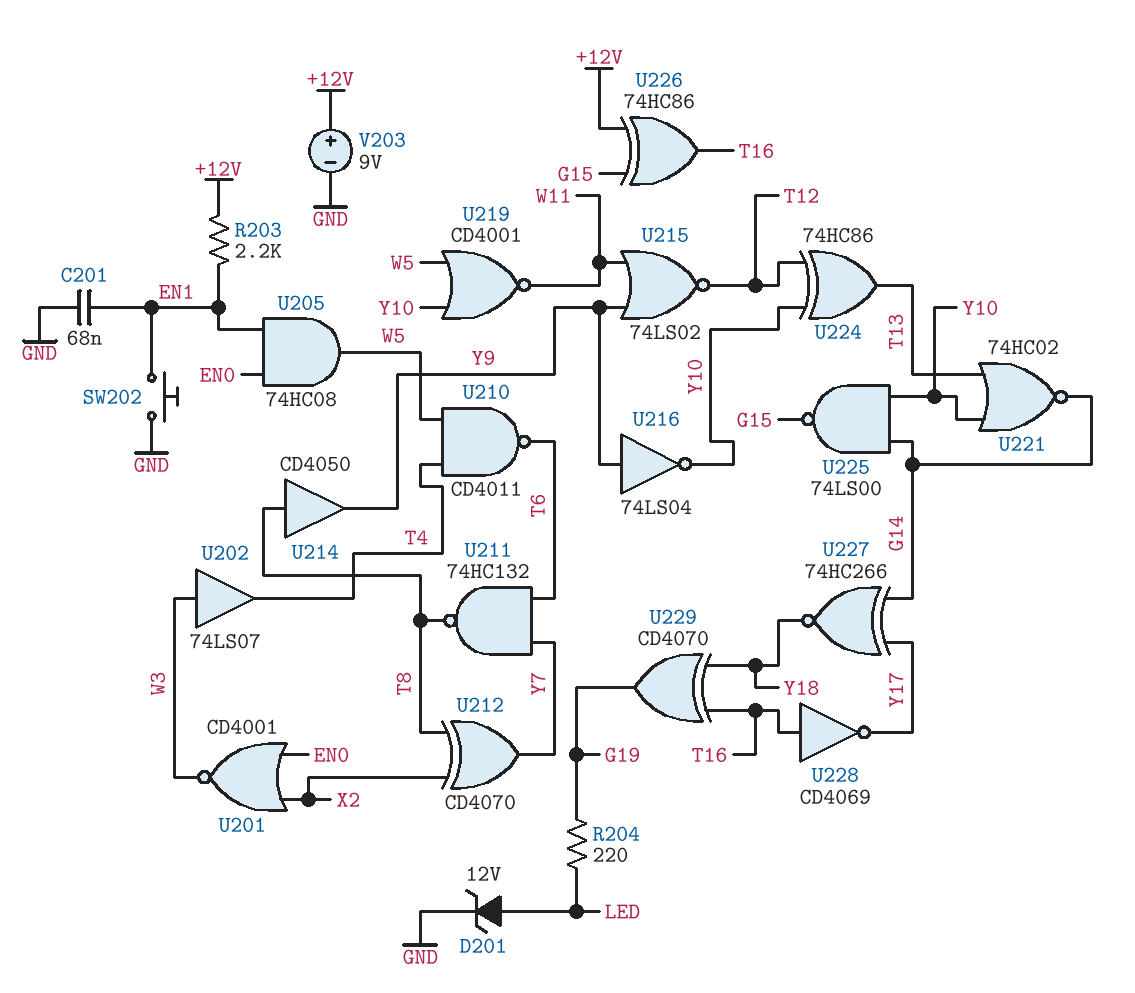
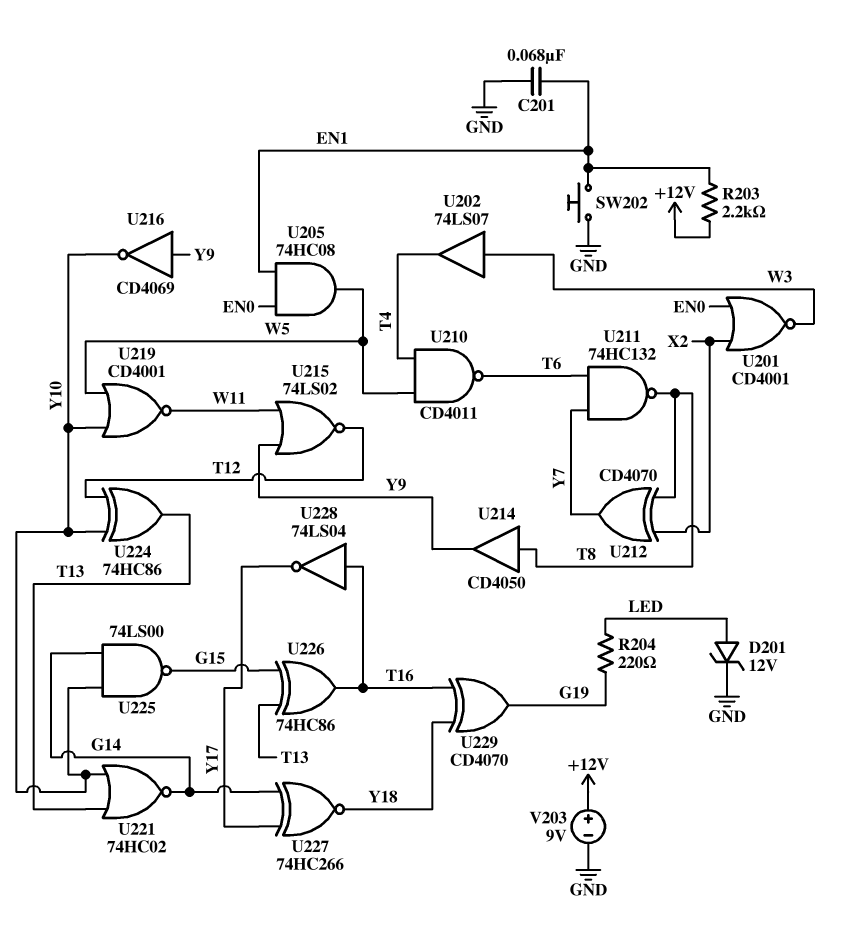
U216: NOT 74LS04 (in Y9, out Y10) -> NOT CD4069 (in Y9, out Y10)
U226: XOR 74HC86 (in +12V, in G15, out T16) -> XOR 74HC86 (in G15, in T13, out T16)
U228: NOT CD4069 (in T16, out Y17) -> NOT 74LS04 (in T16, out Y17)

